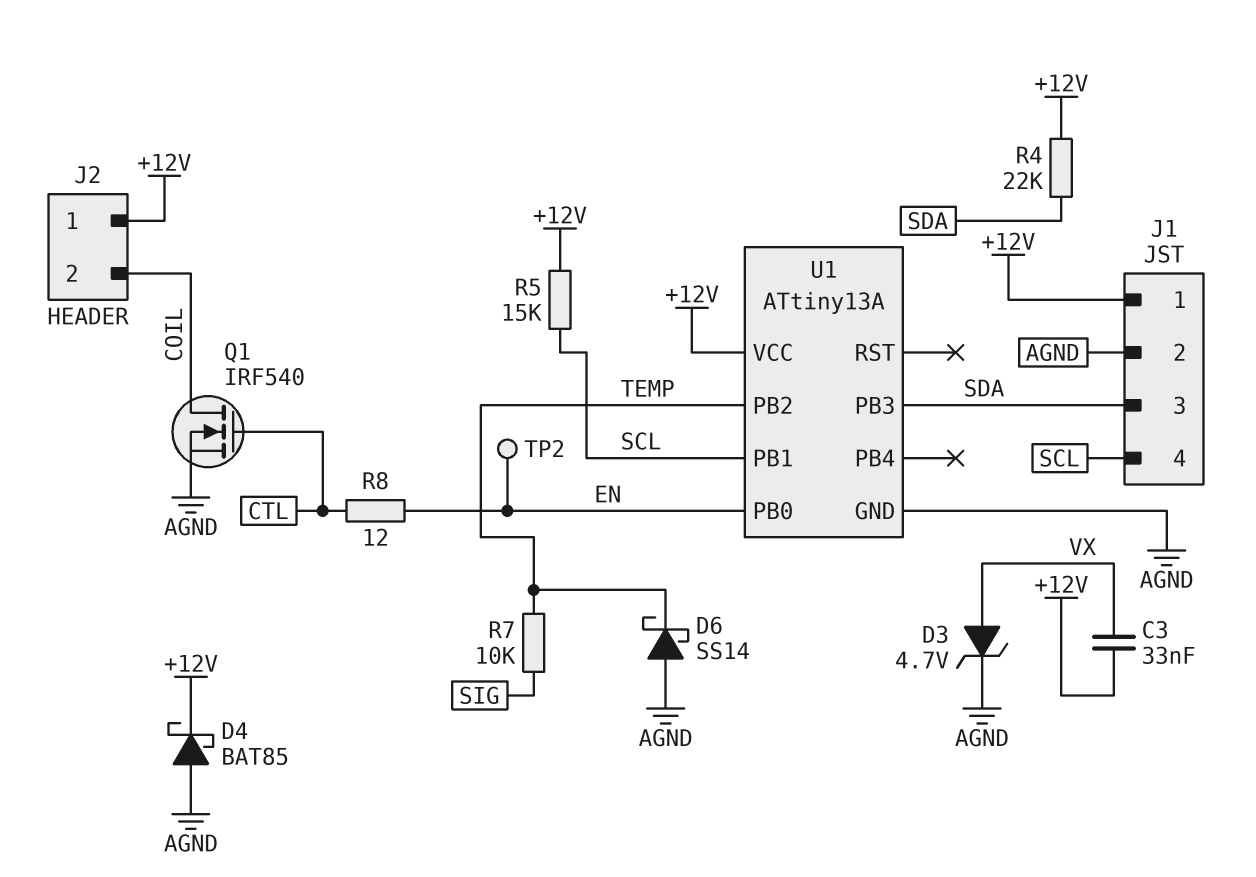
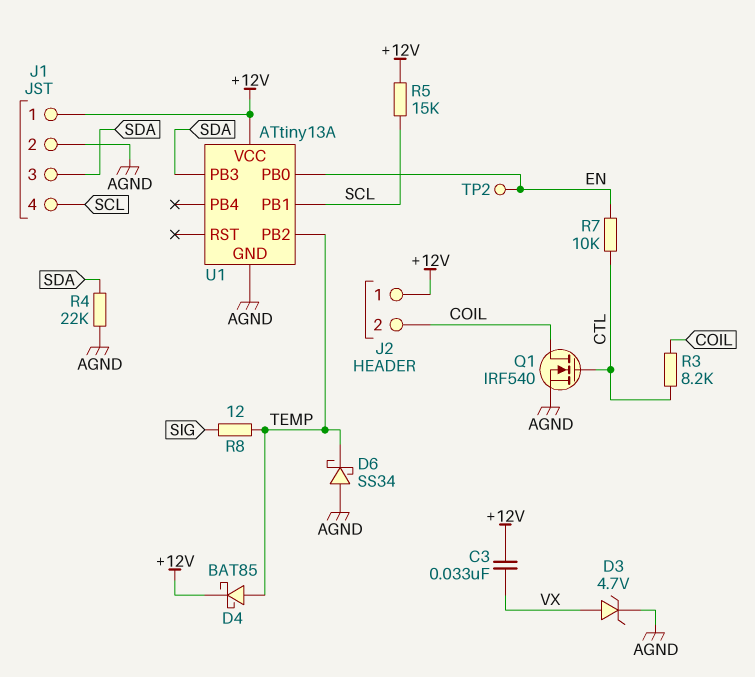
D4: schottky BAT85 (A AGND, K +12V) -> schottky BAT85 (A TEMP, K +12V)
D6: schottky SS14 (A AGND, K TEMP) -> schottky SS34 (A AGND, K TEMP)
R3: none -> 8.2k (COIL, CTL)
R4: 22k (+12V, SDA) -> 22k (AGND, SDA)
R7: 10k (SIG, TEMP) -> 10k (CTL, EN)
R8: 12 (CTL, EN) -> 12 (SIG, TEMP)

